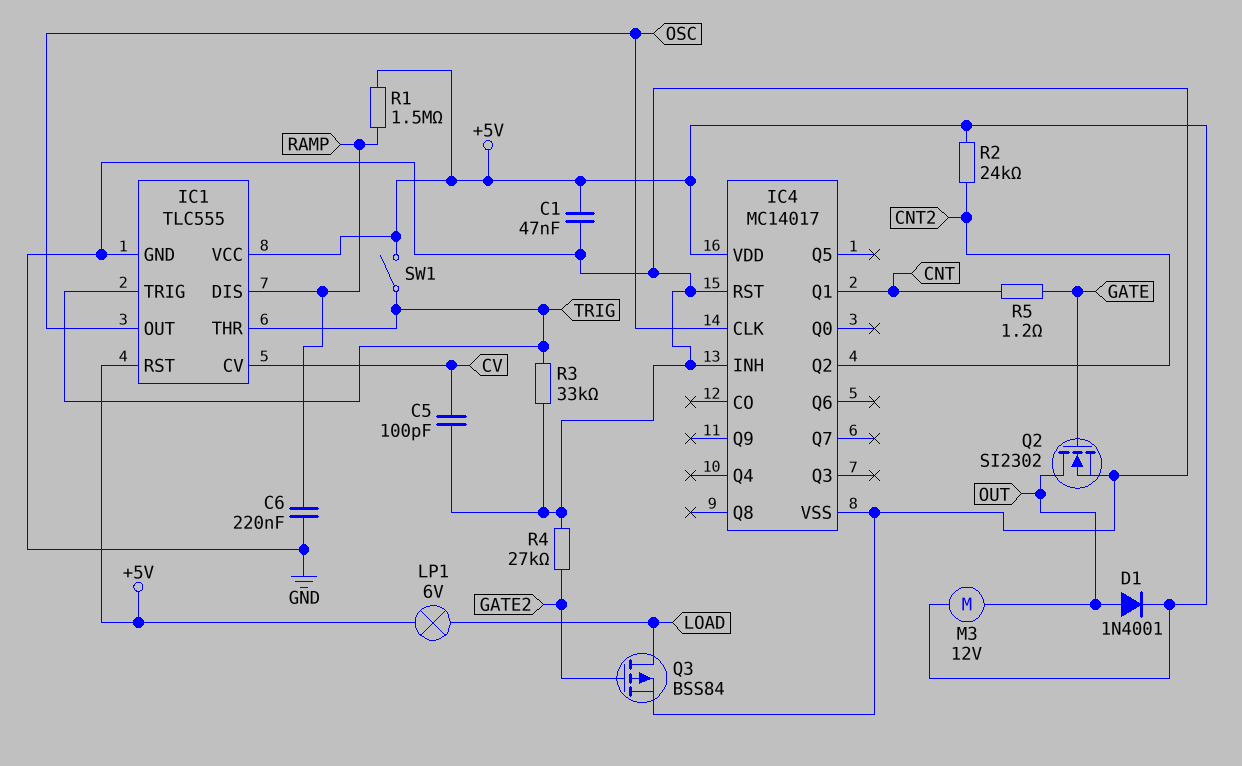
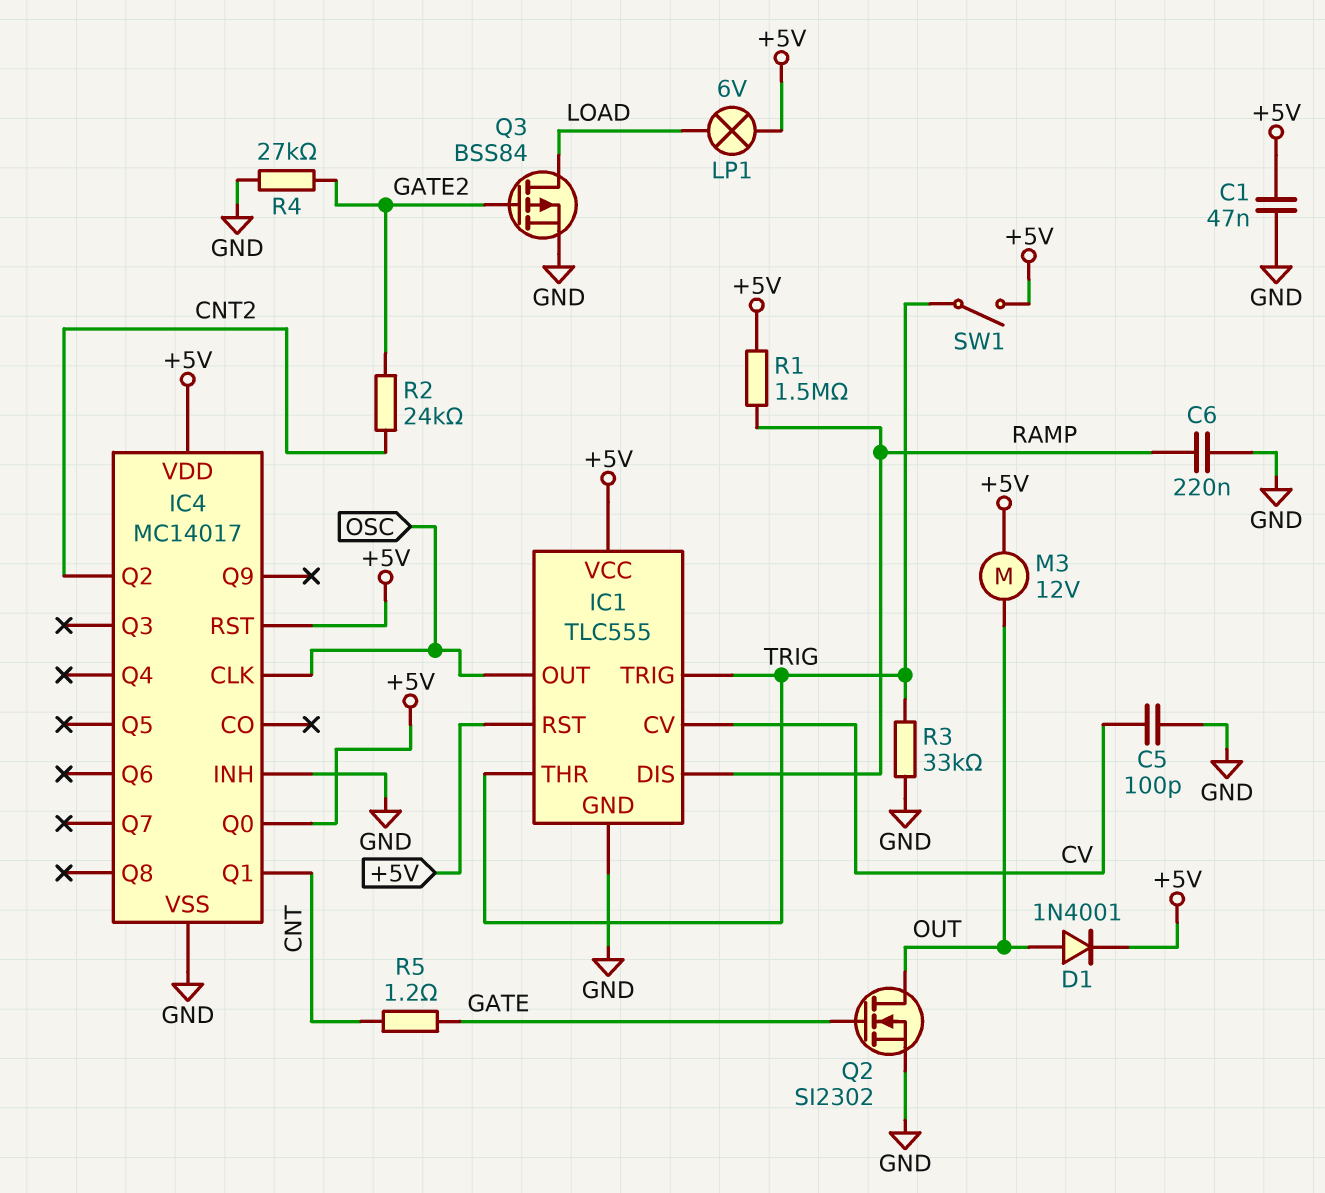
IC4 pin Q0: none -> +5V
IC4 pin RST: GND -> +5V
R2: 24k (+5V, CNT2) -> 24k (CNT2, GATE2)

